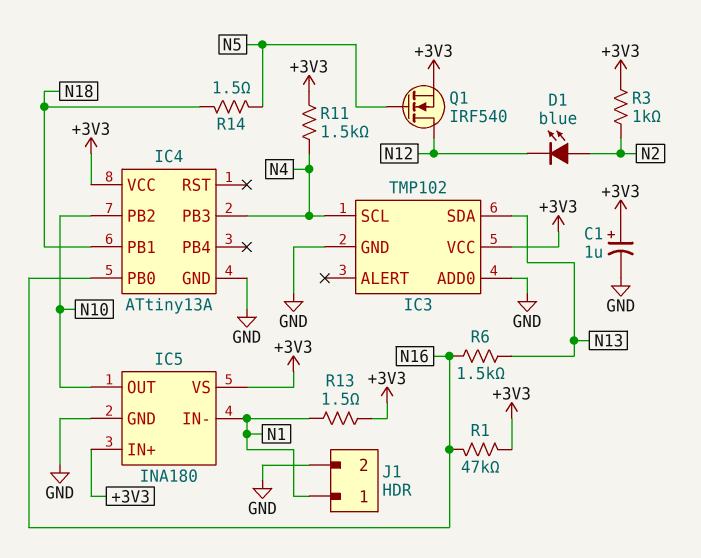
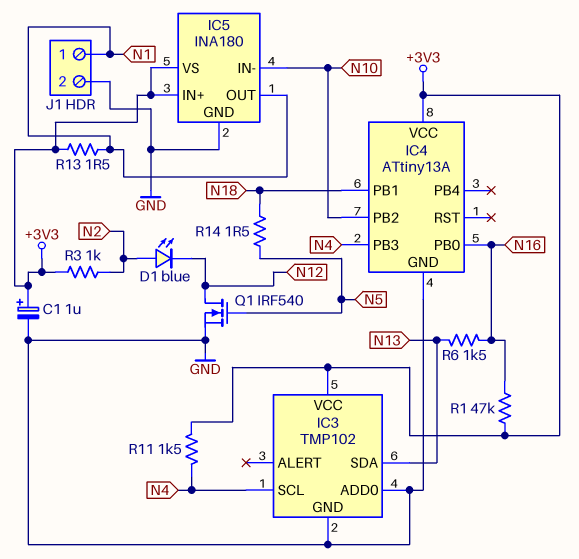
IC5 pin IN-: N1 -> N10
IC5 pin OUT: N10 -> N1
Q1: NMOS IRF540 (G N5, D N12, S +3V3) -> NMOS IRF540 (G N5, D N12, S GND)

